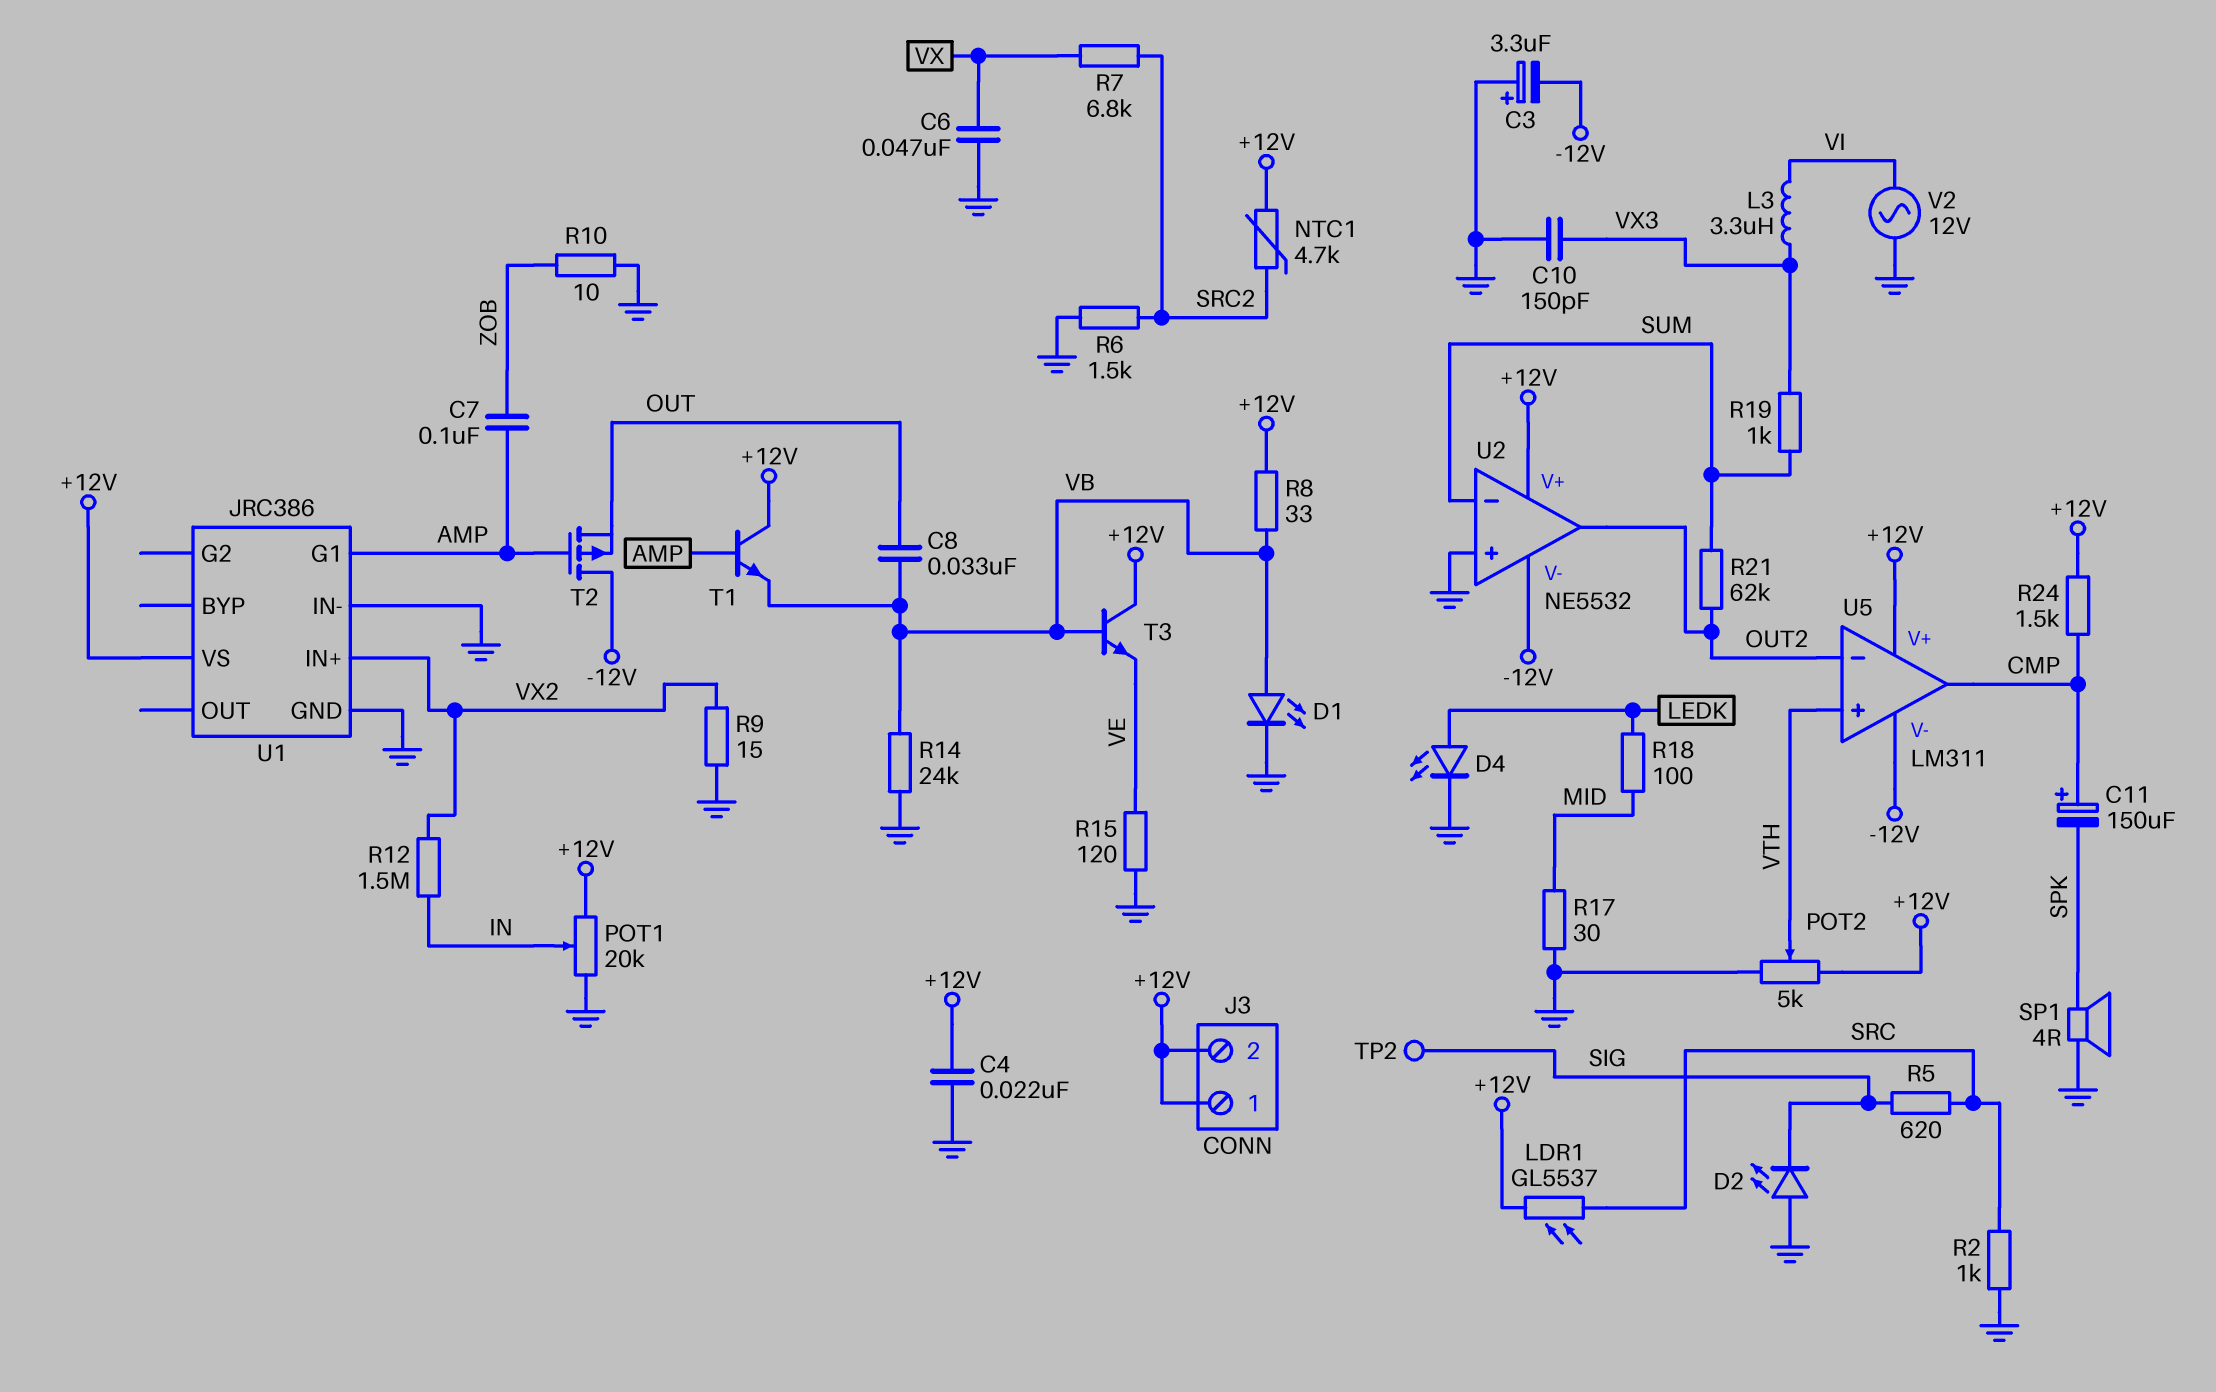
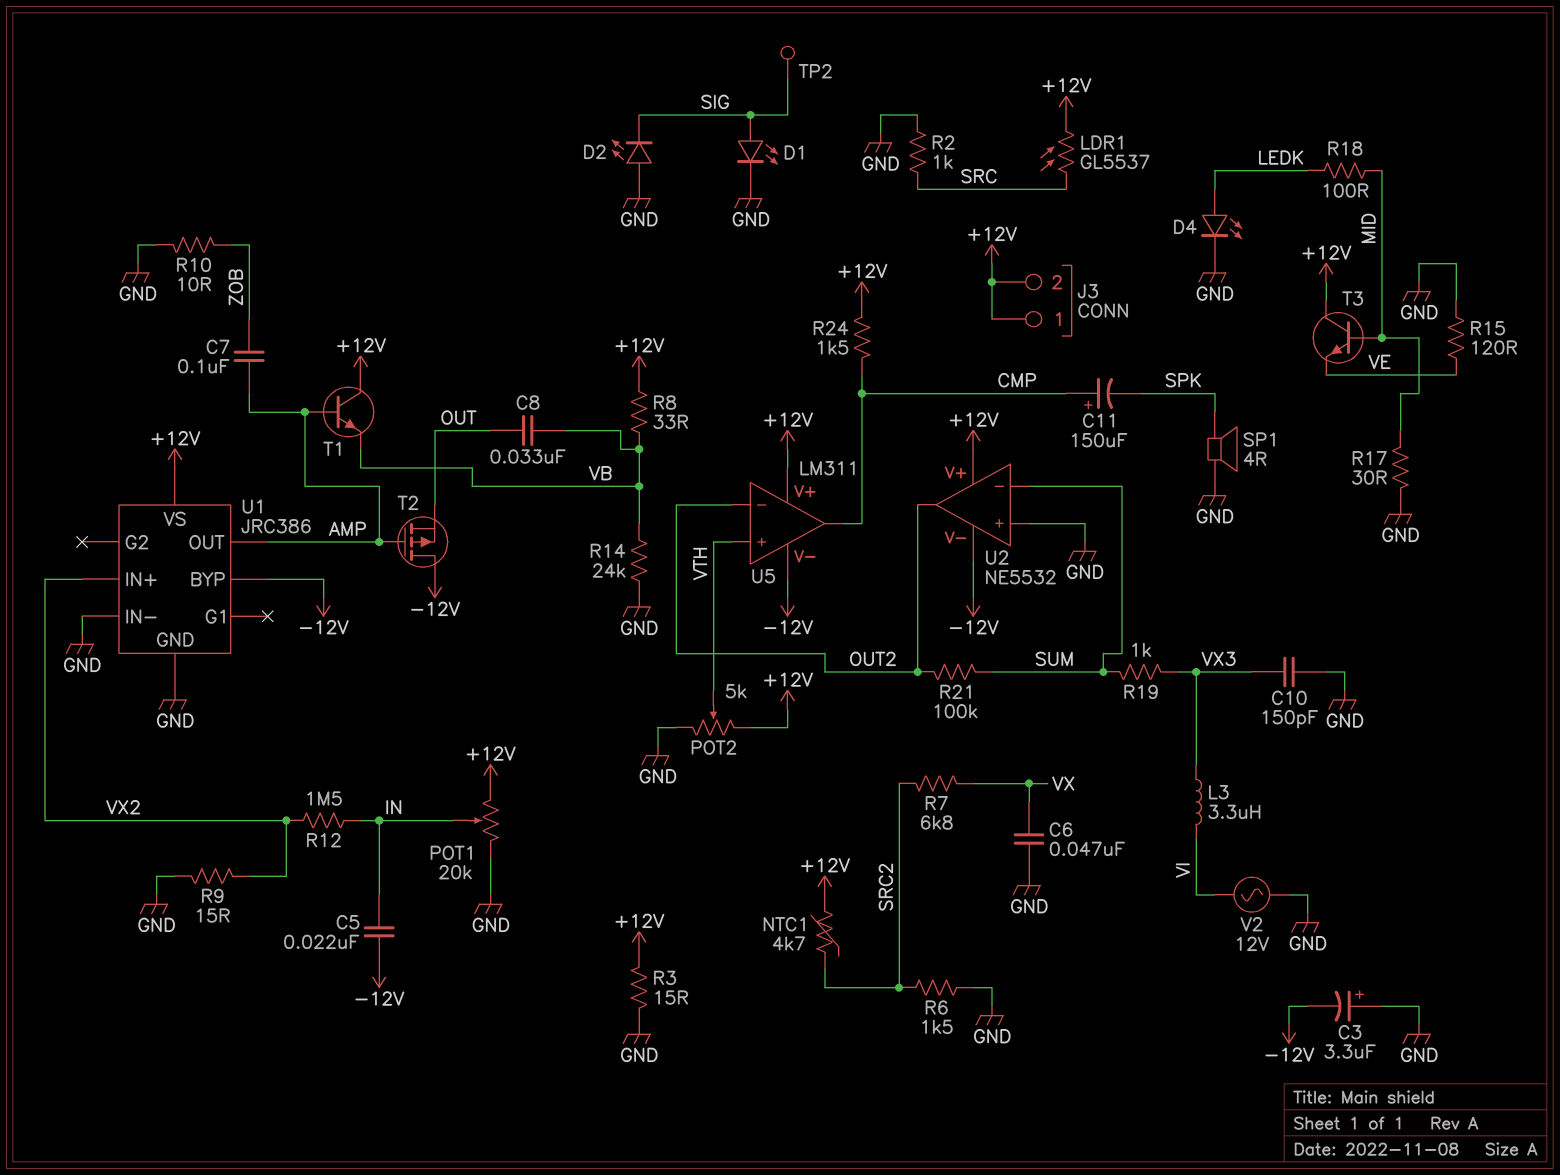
C4: 22nF (+12V, GND) -> none
C5: none -> 22nF (-12V, IN)
D1: LED (A VB, K GND) -> LED (A SIG, K GND)
R3: none -> 15 (+12V, GND)
R5: 620 (SIG, SRC) -> none
R21: 62k (OUT2, SUM) -> 100k (OUT2, SUM)
T3: NPN (B VB, C +12V, E VE) -> NPN (B MID, C +12V, E VE)
U1 pin BYP: none -> -12V
U1 pin G1: AMP -> none
U1 pin OUT: none -> AMP

